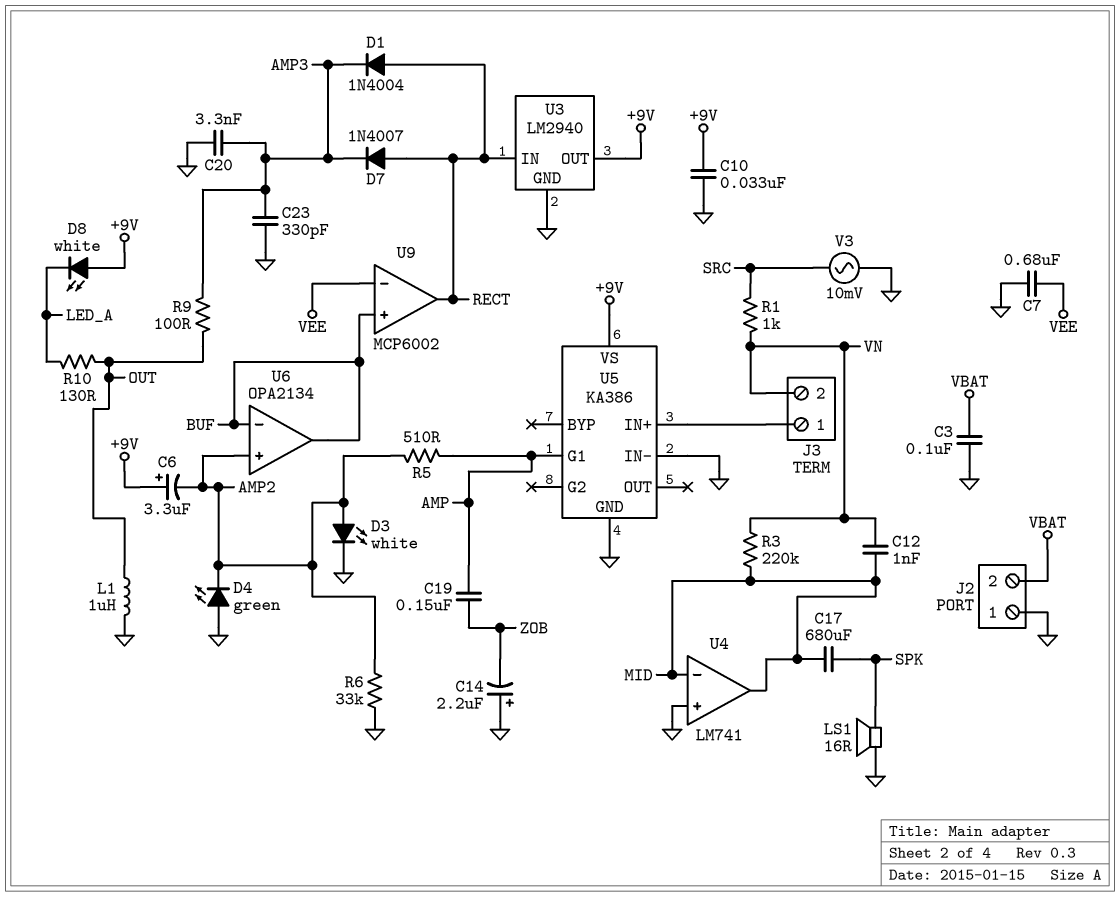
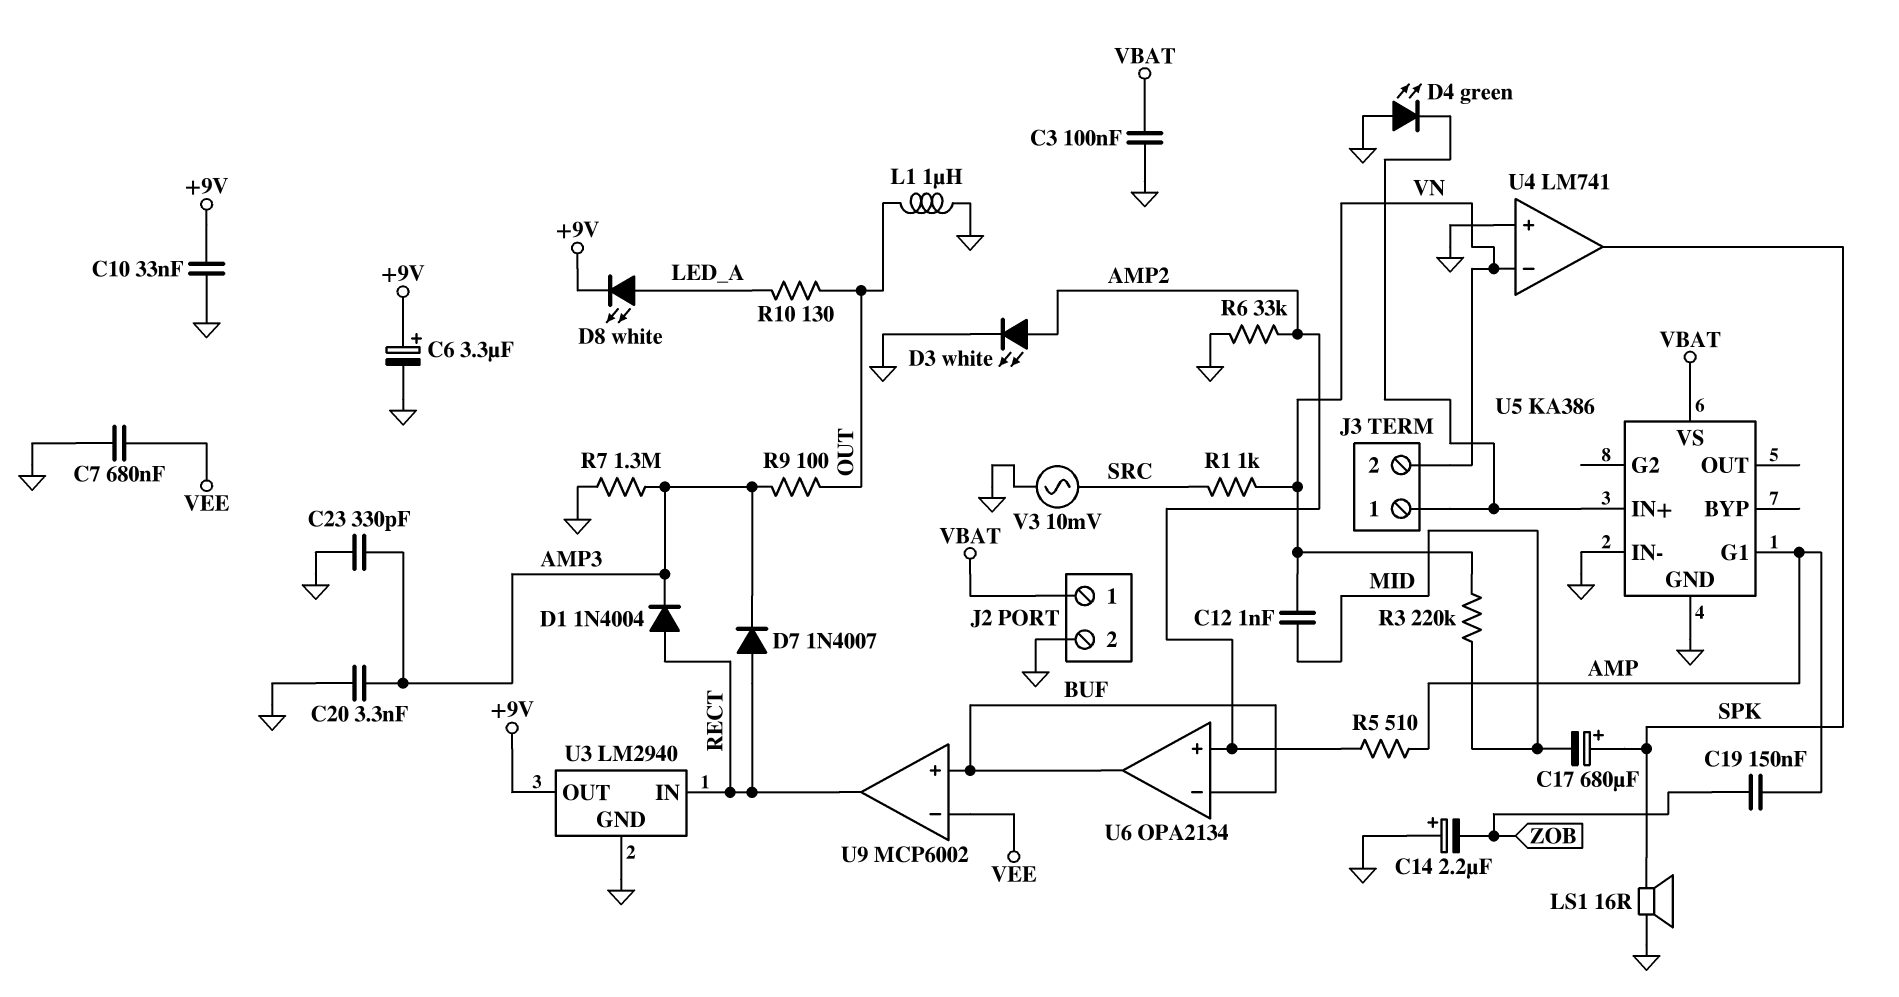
C6: 3.3uF (plus +9V, minus AMP2) -> 3.3uF (plus +9V, minus GND)
C17: 680uF (MID, SPK) -> 680uF (plus SPK, minus MID)
D4: LED green (A GND, K AMP2) -> LED green (A GND, K J3/1)
D8: LED white (A +9V, K LED_A) -> LED white (A LED_A, K +9V)
J2 pin 1: GND -> VBAT
J2 pin 2: VBAT -> GND
R7: none -> 1.3M (AMP3, GND)
U4 pin in-: MID -> VN
U4 pin out: MID -> SPK
U5 pin VS: +9V -> VBAT

